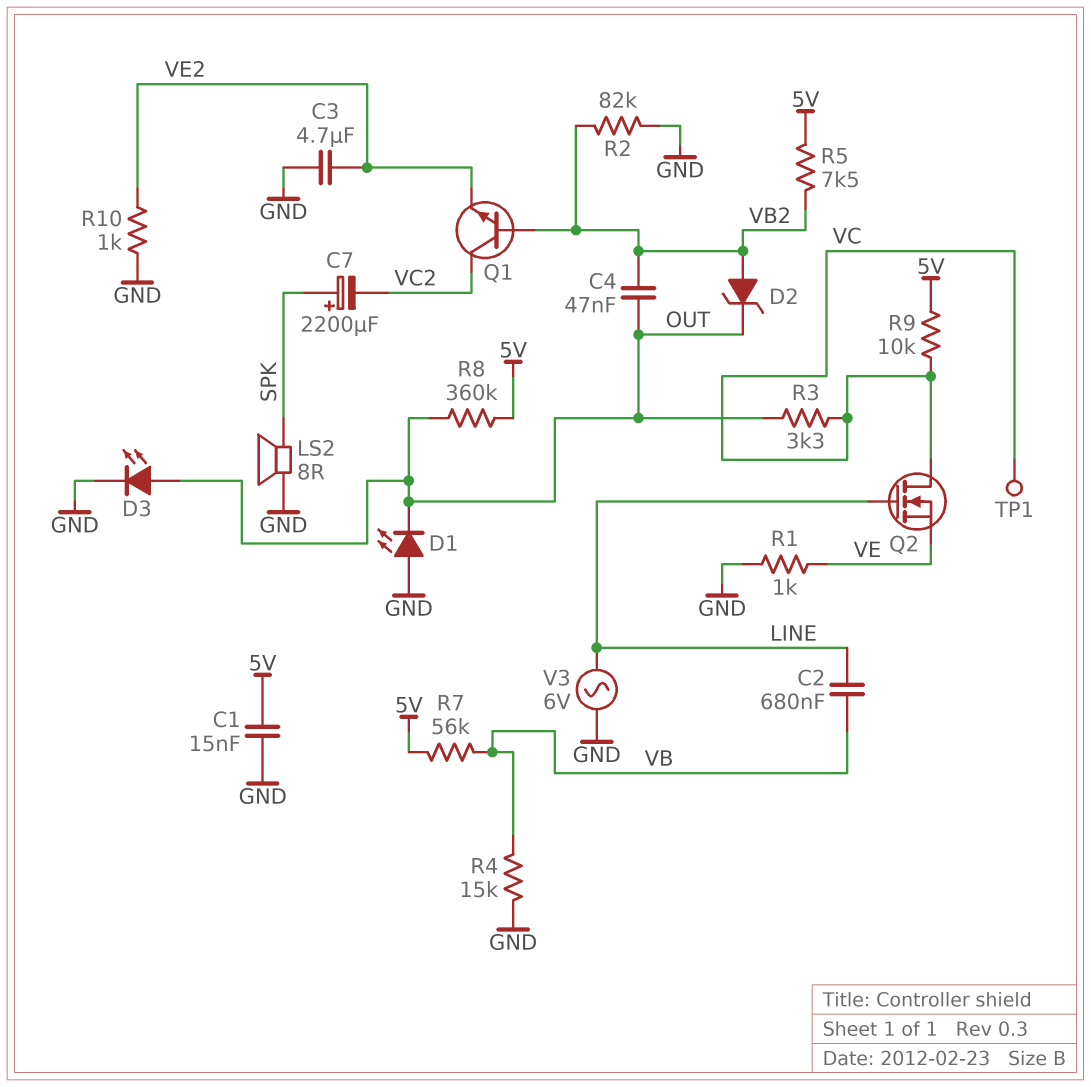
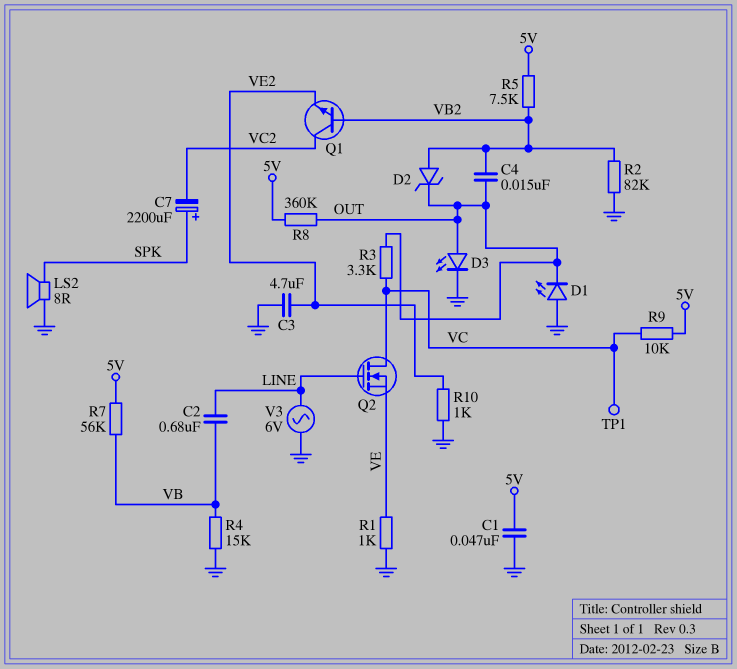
C1: 15nF (5V, GND) -> 47nF (5V, GND)
C4: 47nF (OUT, VB2) -> 15nF (OUT, VB2)

